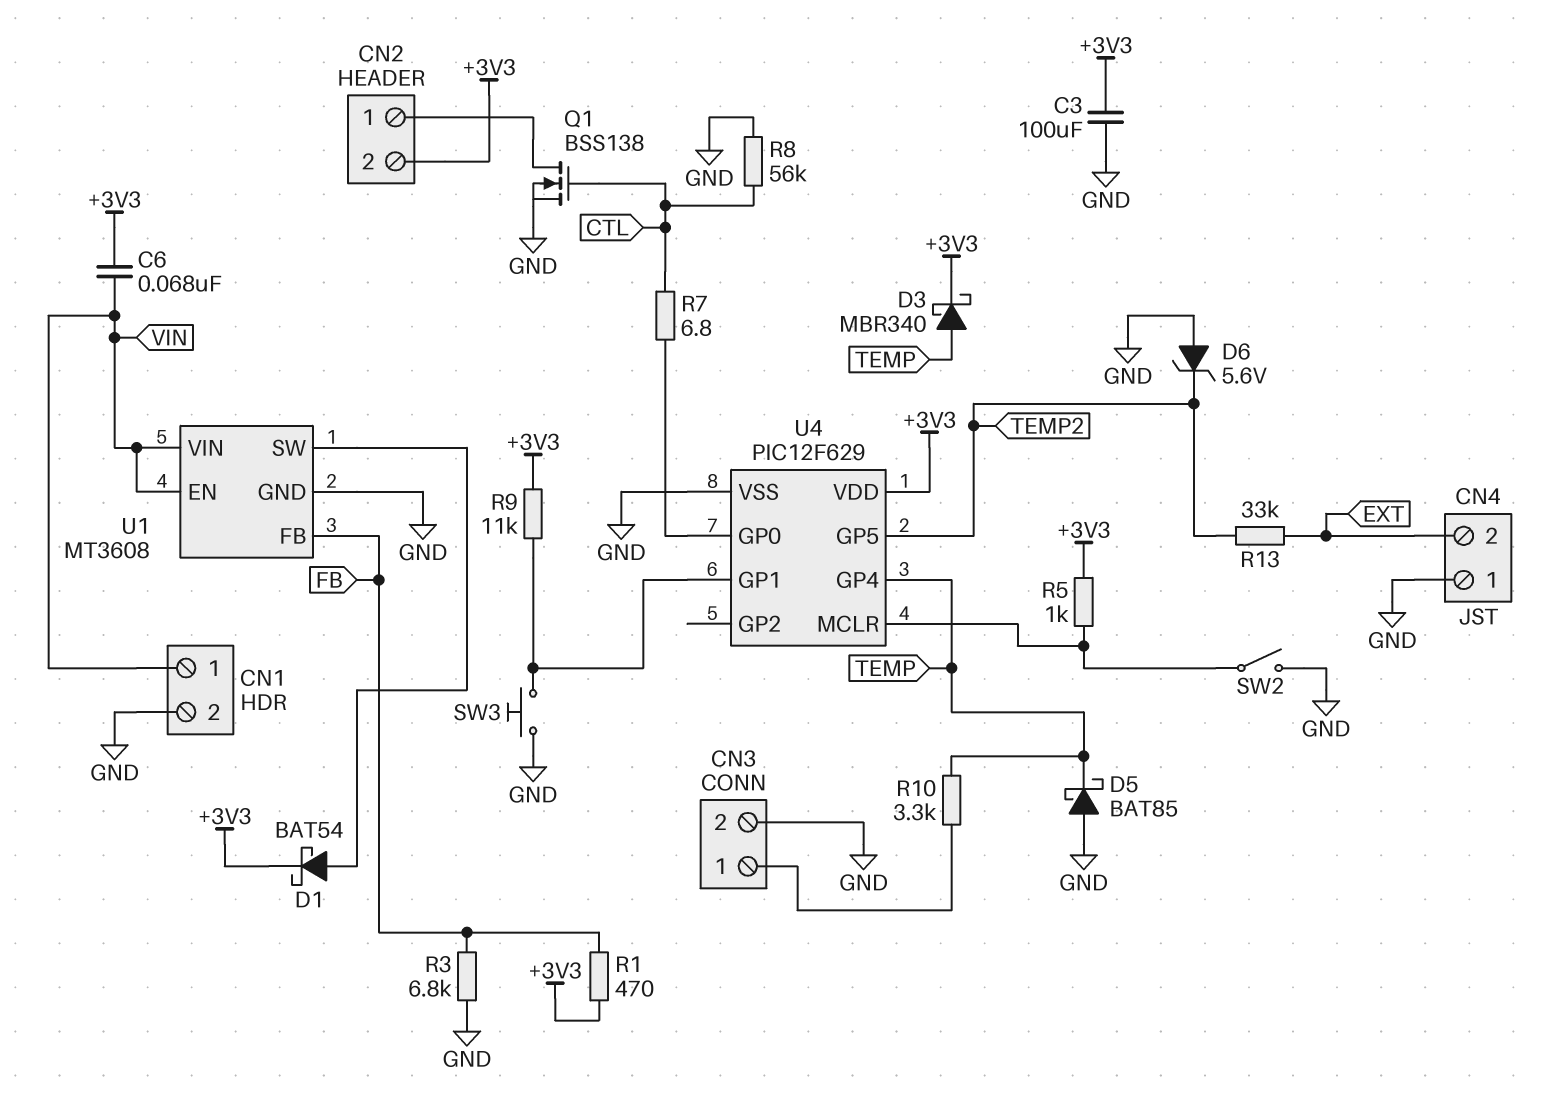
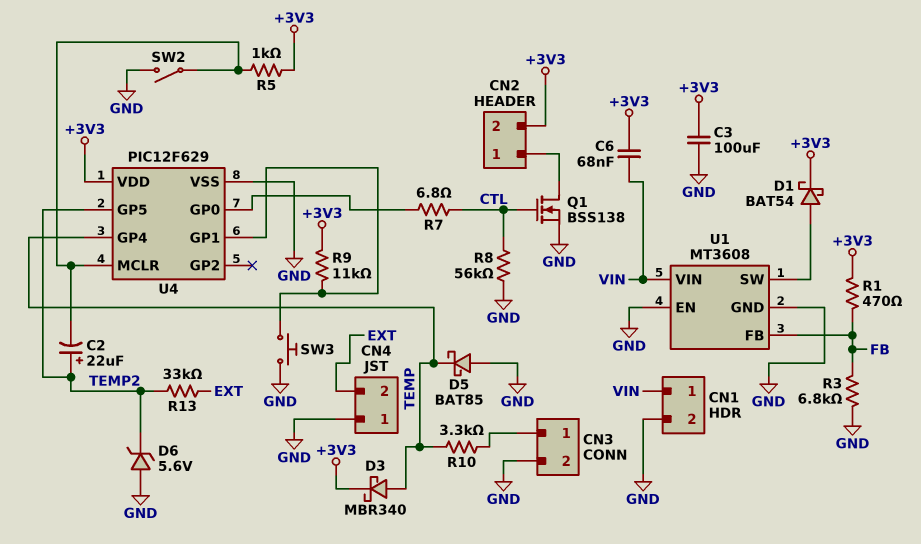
C2: none -> 22uF (plus TEMP2, minus U4/MCLR)
U1 pin EN: VIN -> GND

